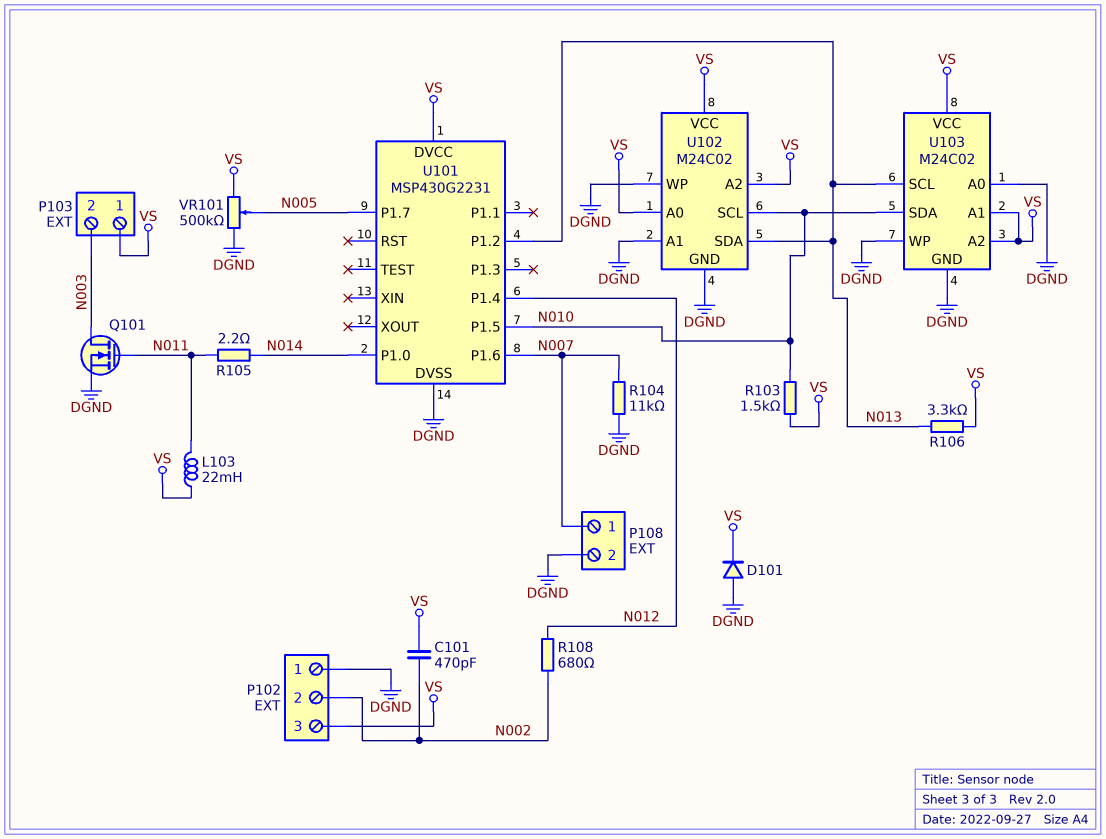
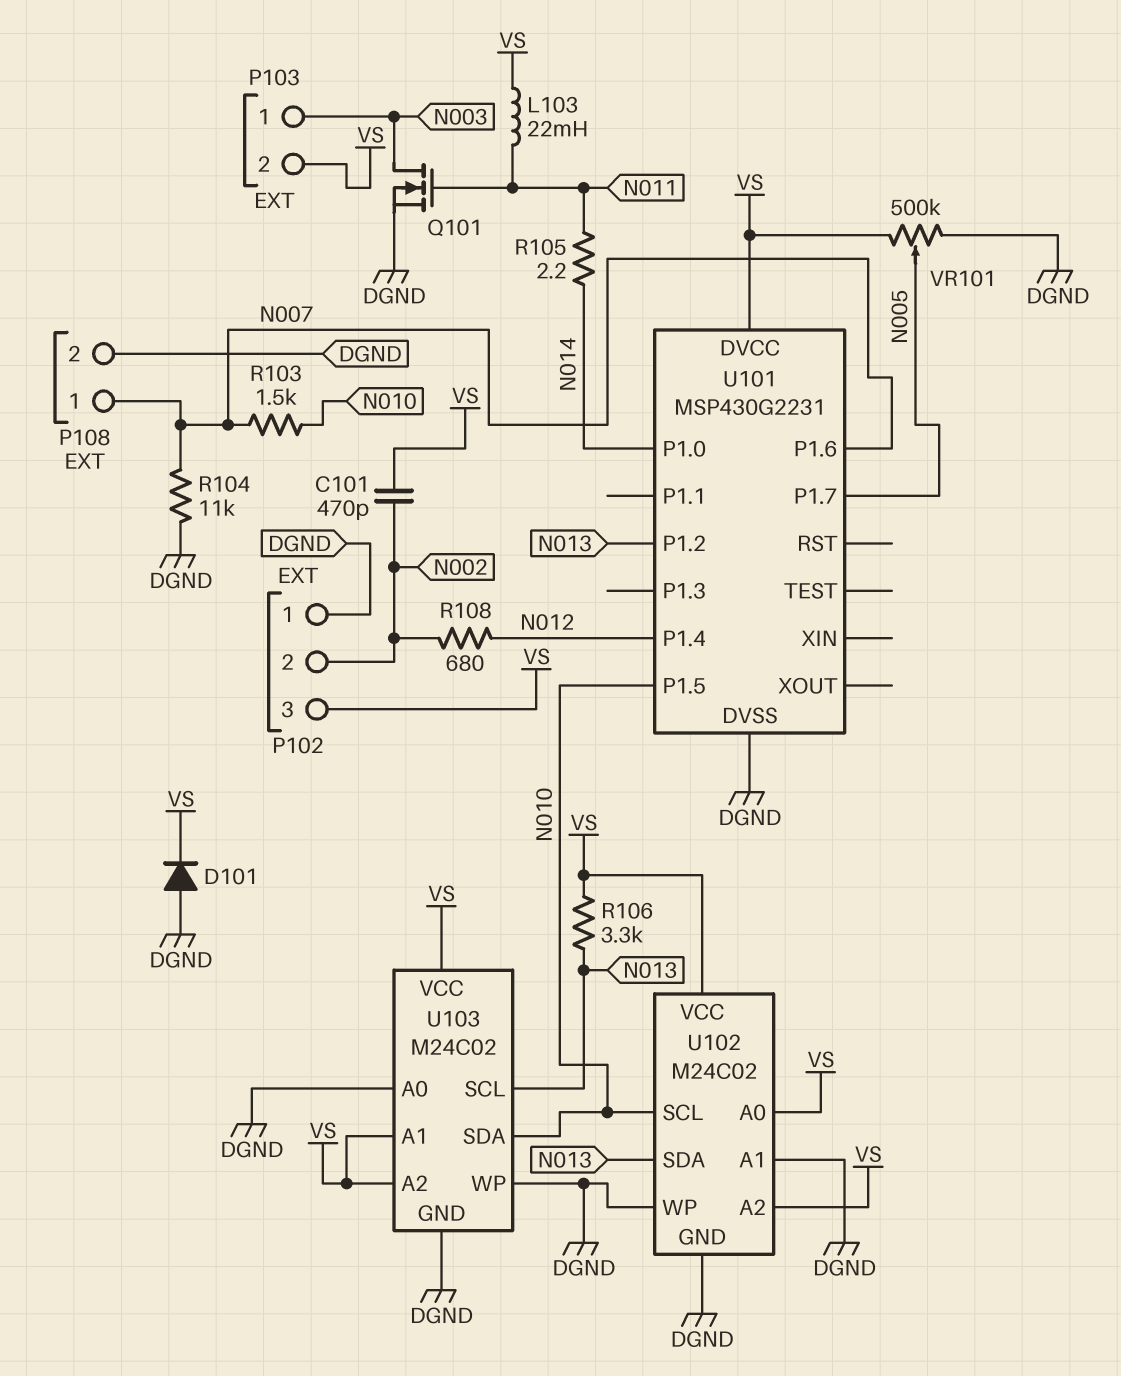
P103 pin 1: VS -> N003
P103 pin 2: N003 -> VS
R103: 1.5k (N010, VS) -> 1.5k (N007, N010)

